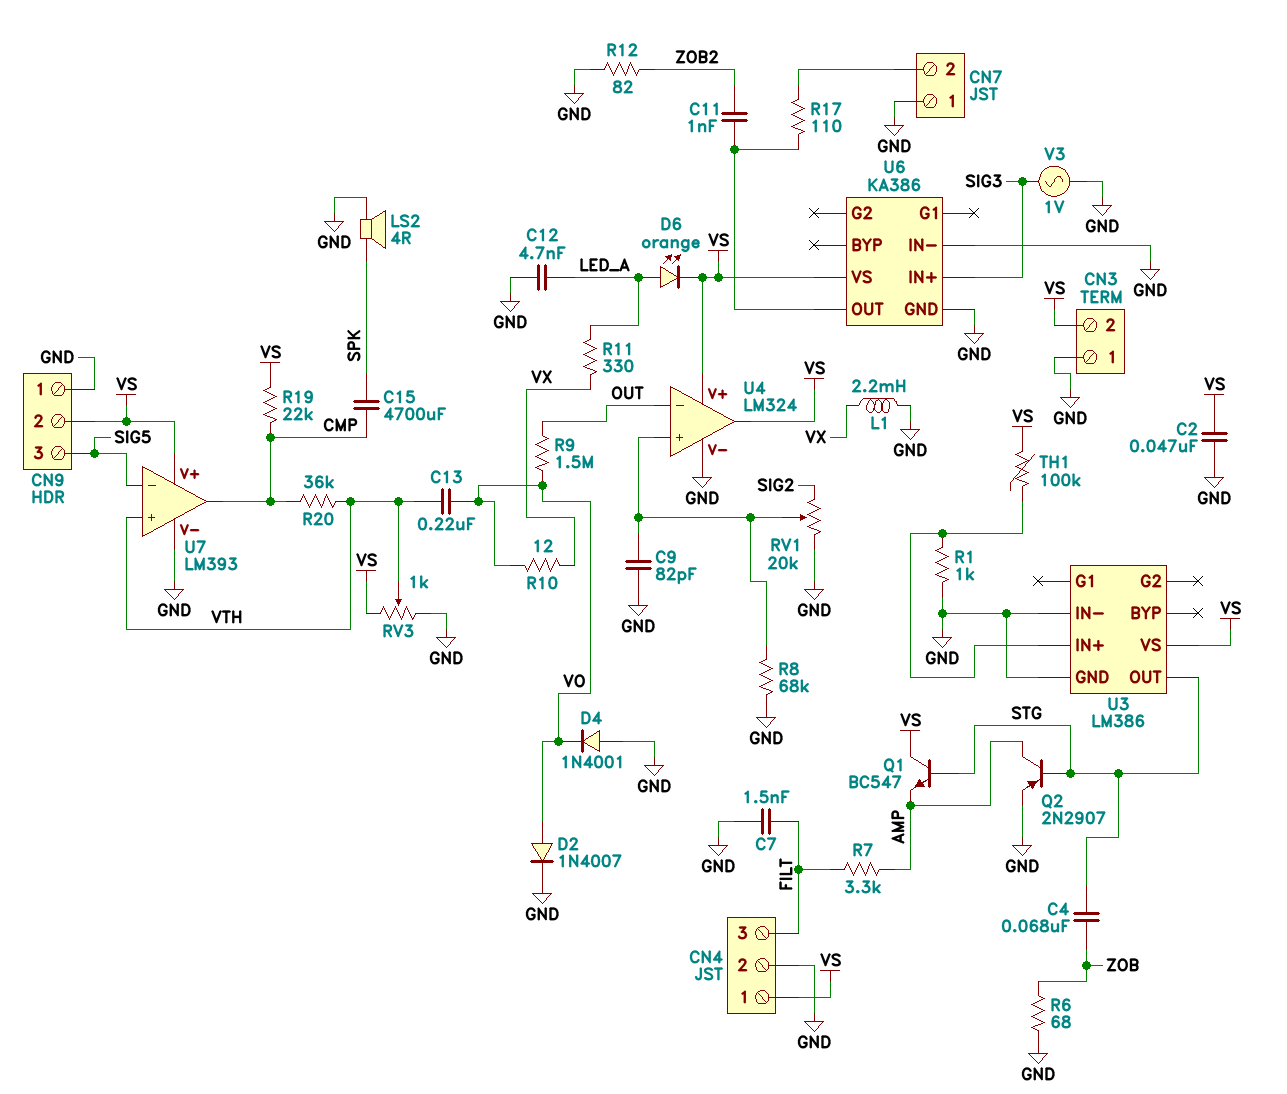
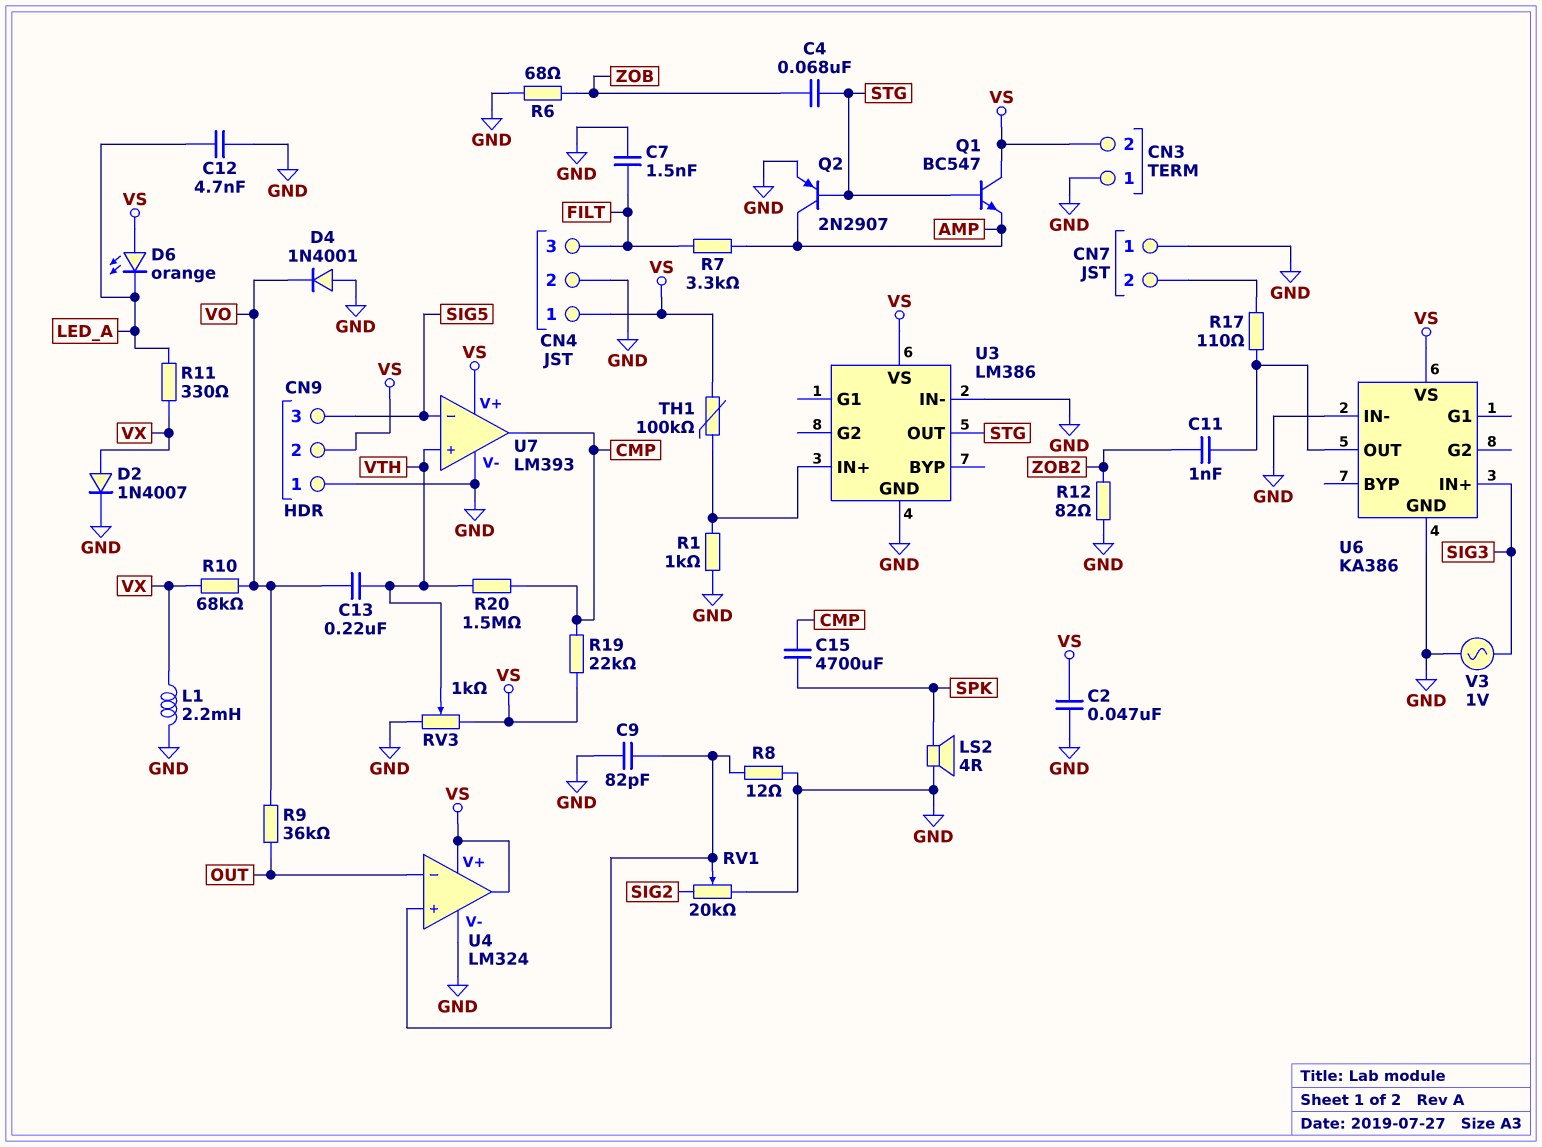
D2: diode 1N4007 (A VO, K GND) -> diode 1N4007 (A VX, K GND)
D6: LED orange (A LED_A, K VS) -> LED orange (A VS, K LED_A)
R8: 68k (GND, U4/in+) -> 12 (GND, U4/in+)
R9: 1.5M (OUT, VO) -> 36k (OUT, VO)
R10: 12 (VO, VX) -> 68k (VO, VX)
R20: 36k (CMP, VTH) -> 1.5M (CMP, VTH)

